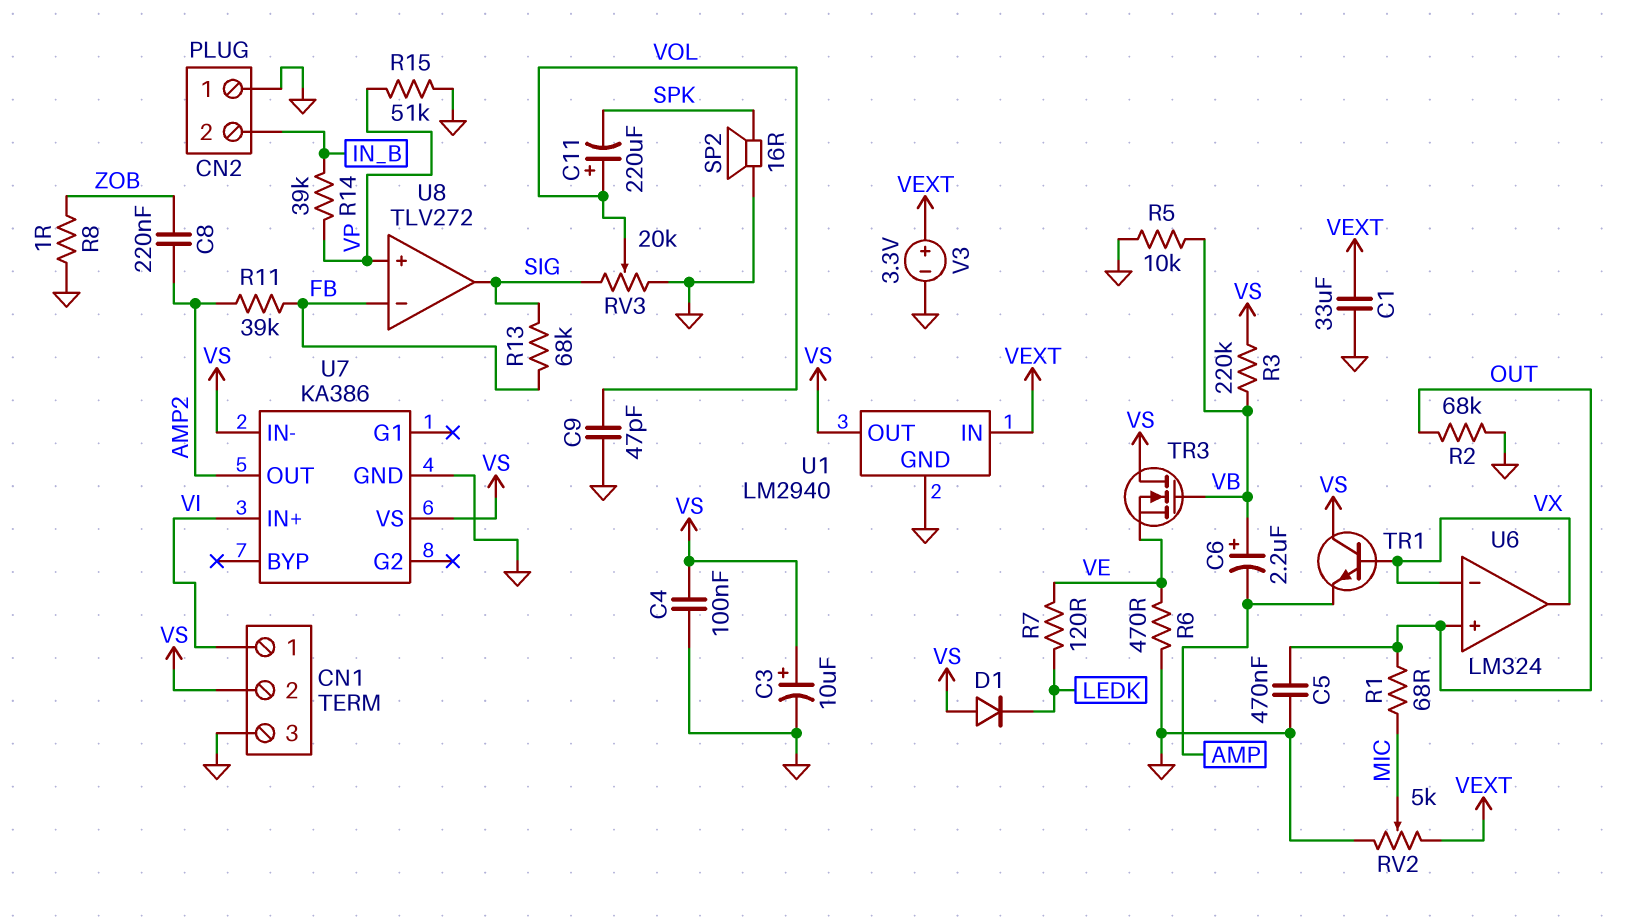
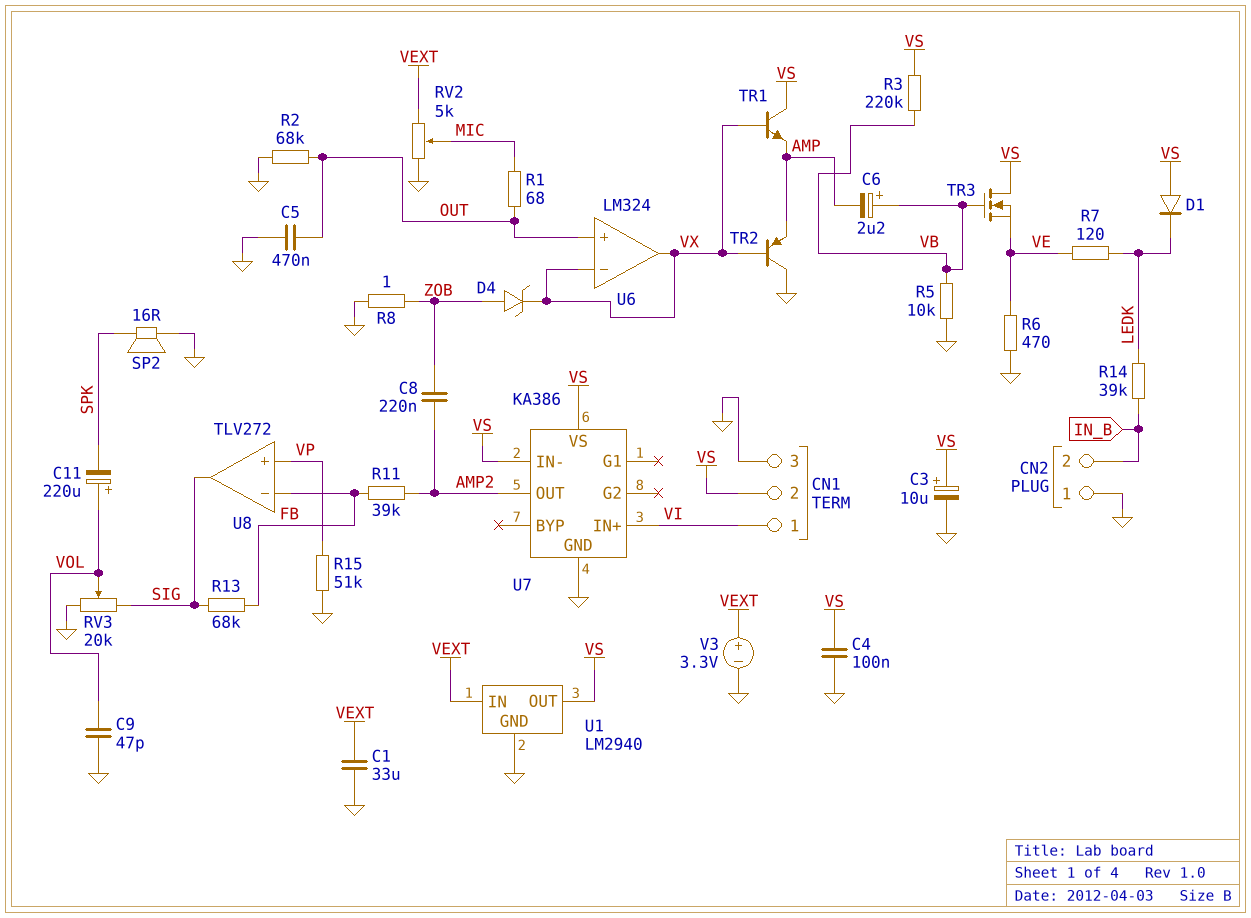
D4: none -> zener (A ZOB, K VX)
R14: 39k (IN_B, VP) -> 39k (IN_B, LEDK)
TR2: none -> PNP (B VX, C GND, E AMP)

